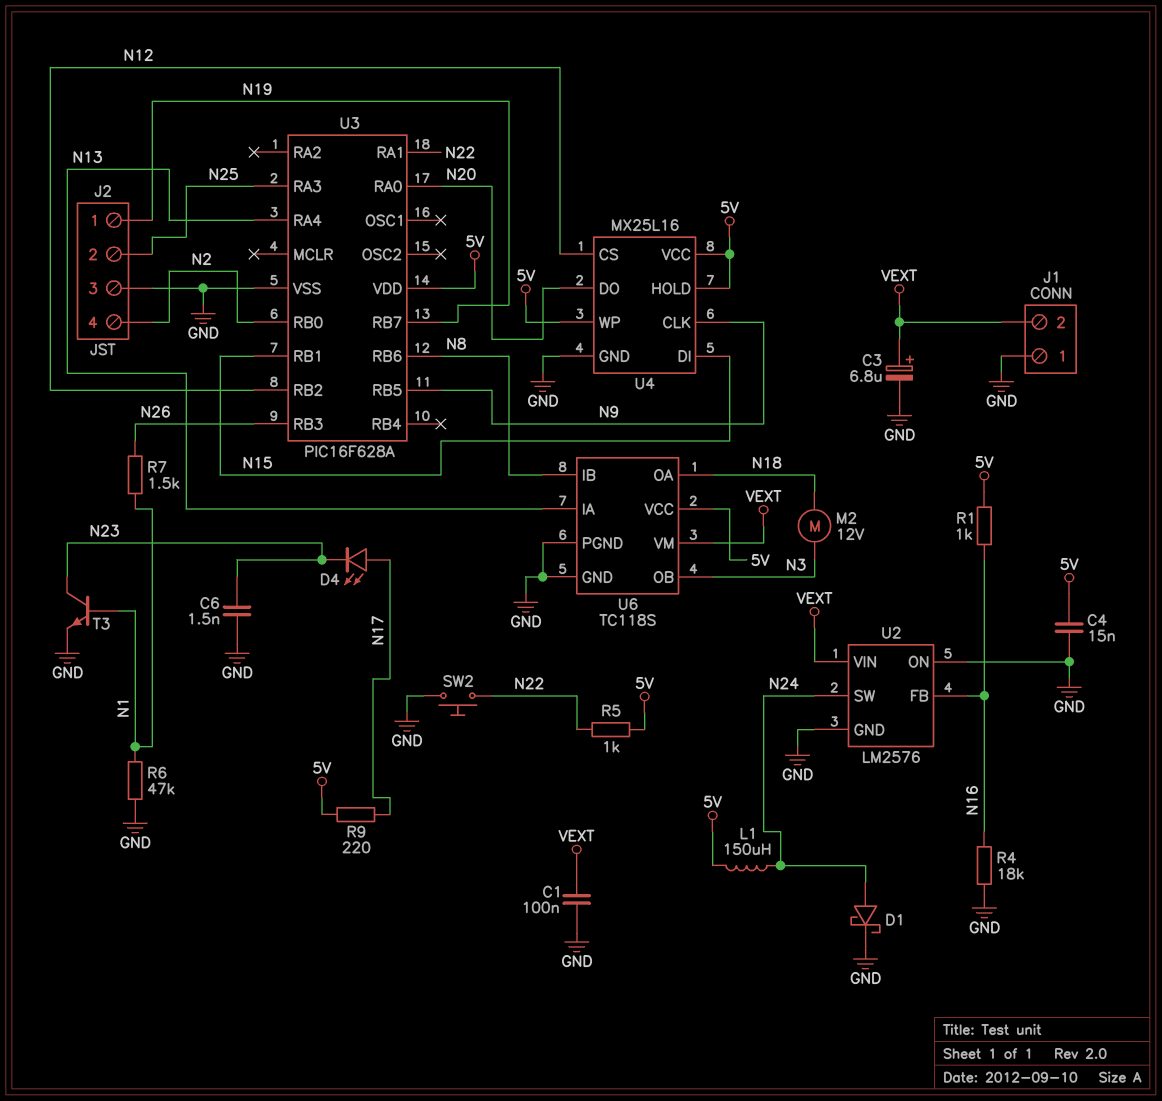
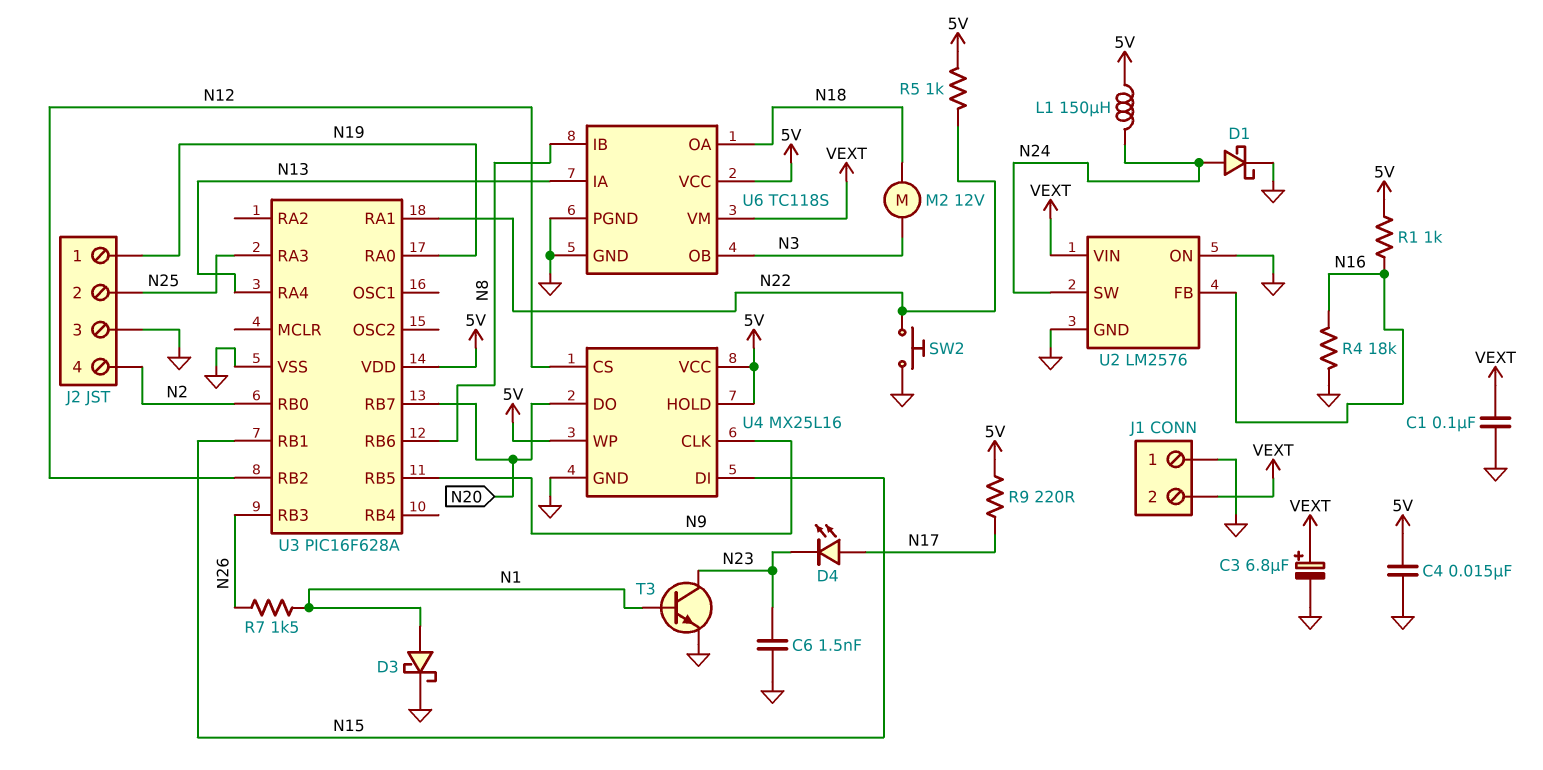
D3: none -> schottky (A N1, K GND)
R6: 47k (GND, N1) -> none
U3 pin RA0: N20 -> N19
U3 pin RB7: N19 -> N20

